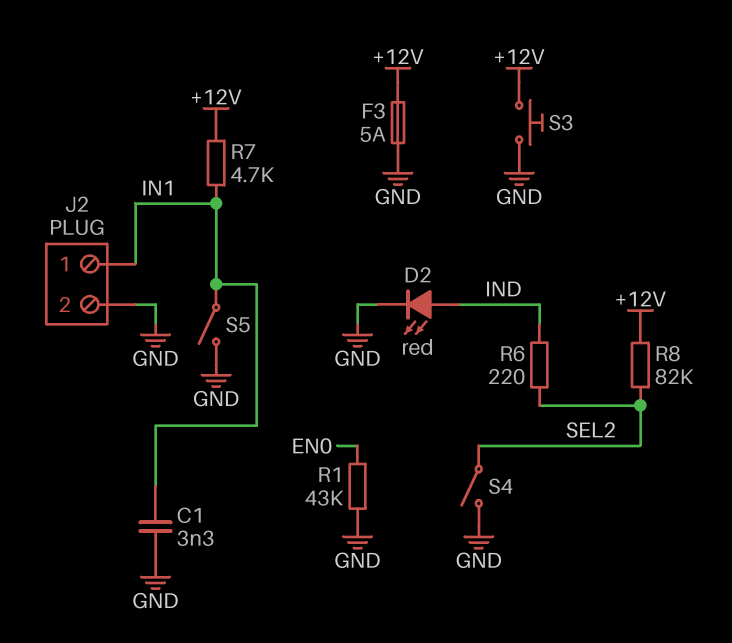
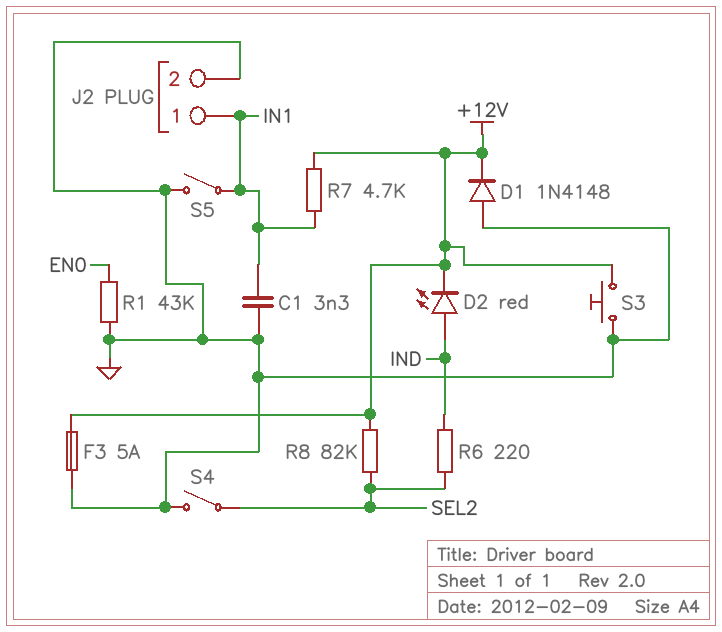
D1: none -> diode 1N4148 (A GND, K +12V)
D2: LED red (A IND, K GND) -> LED red (A IND, K +12V)

